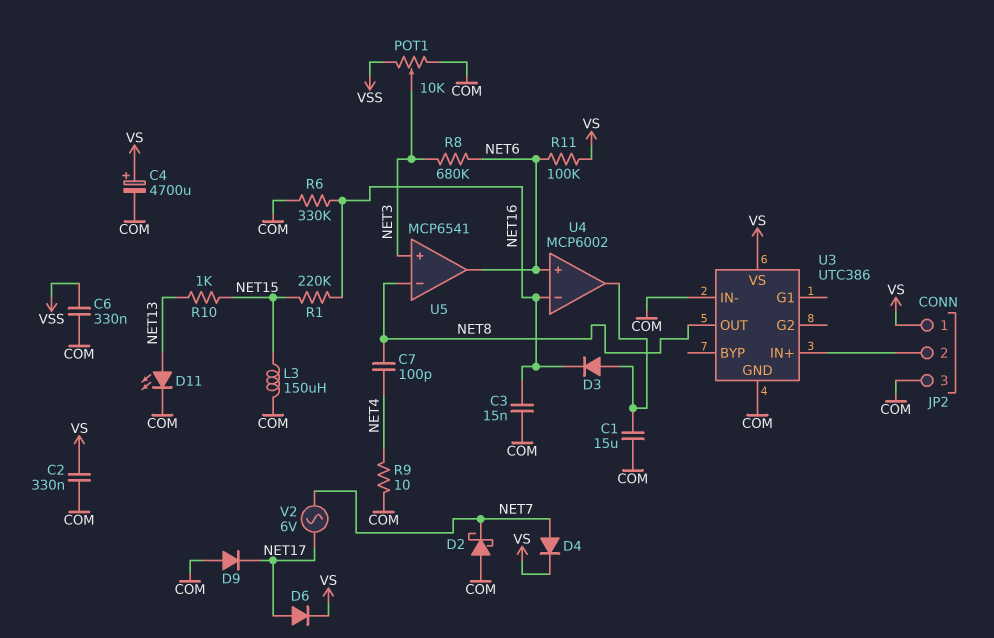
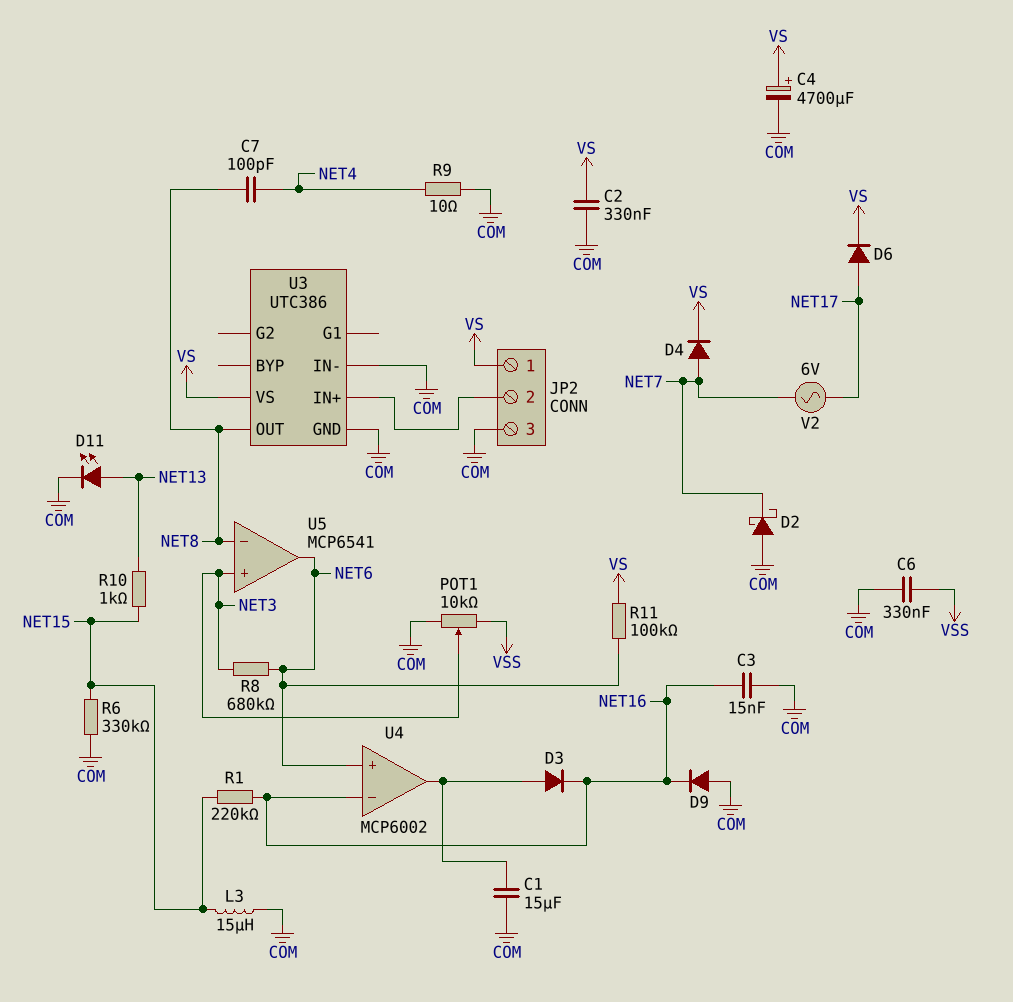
D9: diode (A COM, K NET17) -> diode (A COM, K NET16)
L3: 150uH (COM, NET15) -> 15uH (COM, NET15)
R6: 330k (COM, NET16) -> 330k (COM, NET15)

